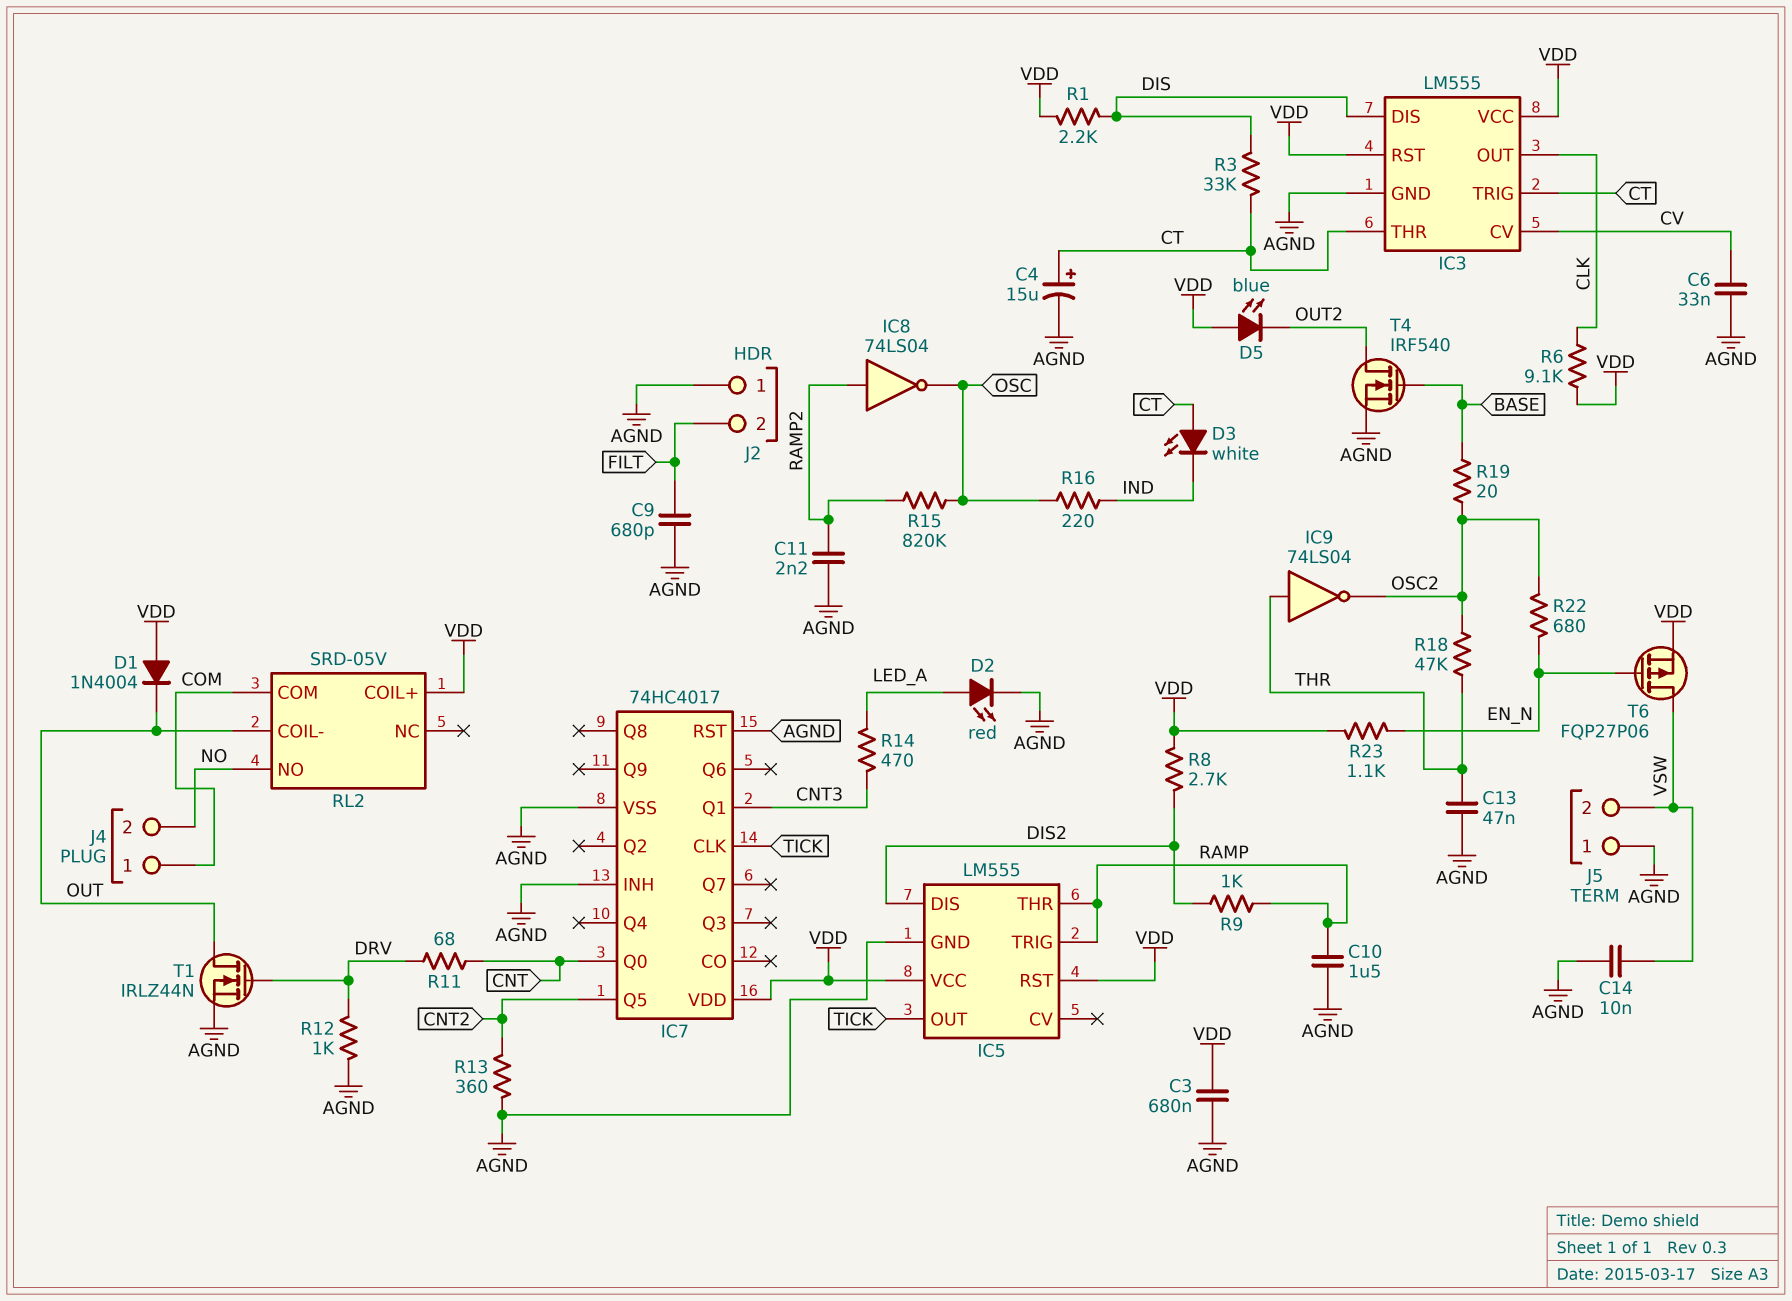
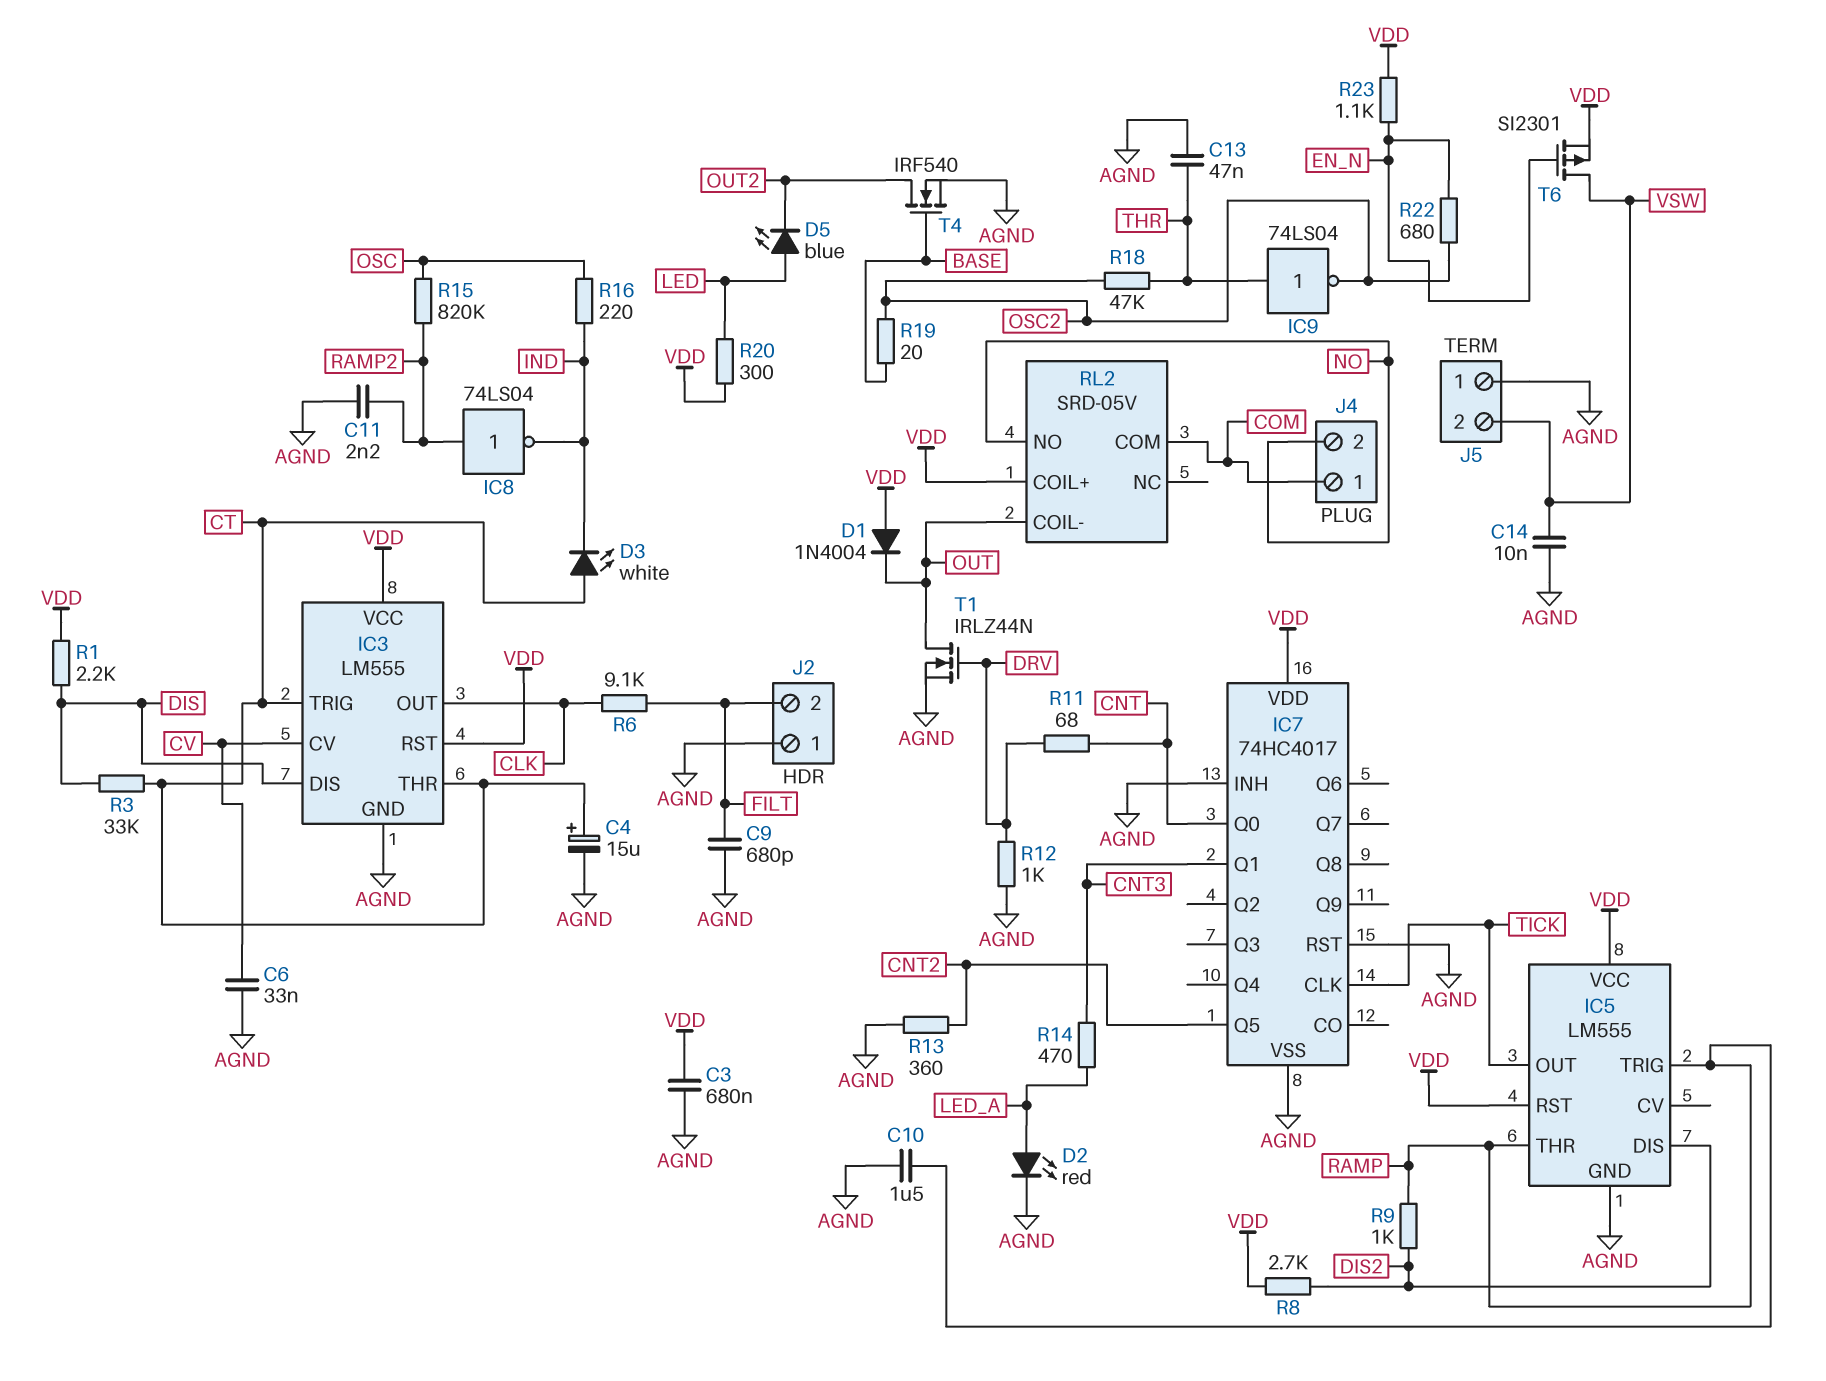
D5: LED blue (A VDD, K OUT2) -> LED blue (A LED, K OUT2)
IC8: NOT 74LS04 (in RAMP2, out OSC) -> NOT 74LS04 (in RAMP2, out IND)
R6: 9.1k (CLK, VDD) -> 9.1k (CLK, FILT)
R20: none -> 300 (LED, VDD)
T6: PMOS FQP27P06 (G EN_N, D VSW, S VDD) -> PMOS SI2301 (G EN_N, D VSW, S VDD)

